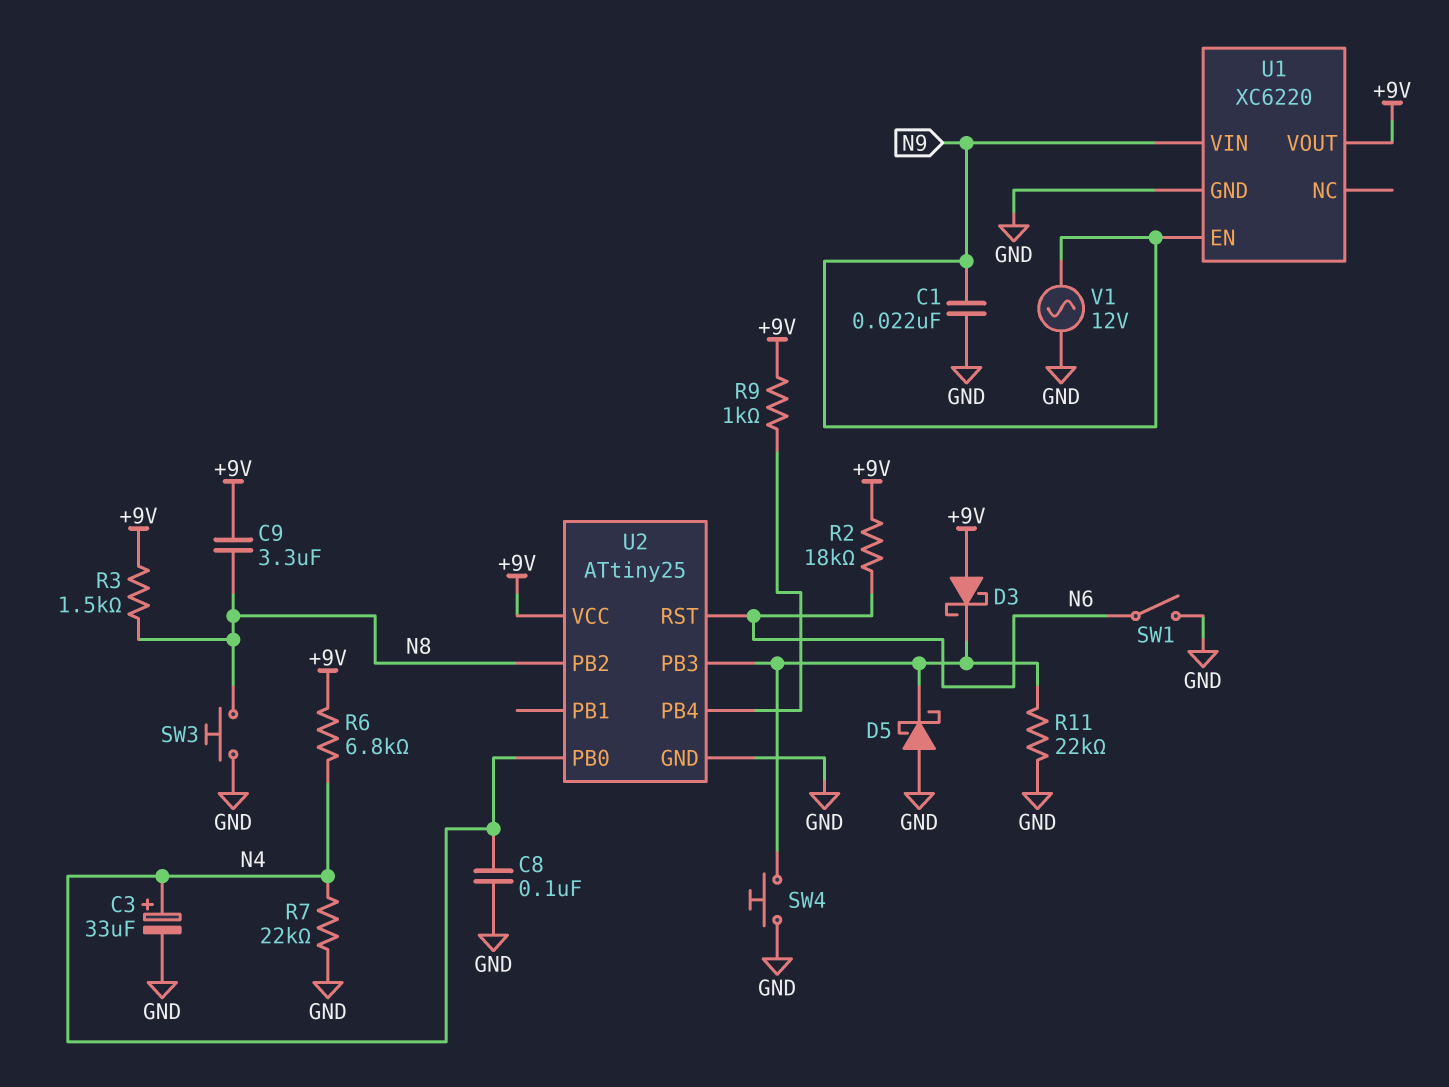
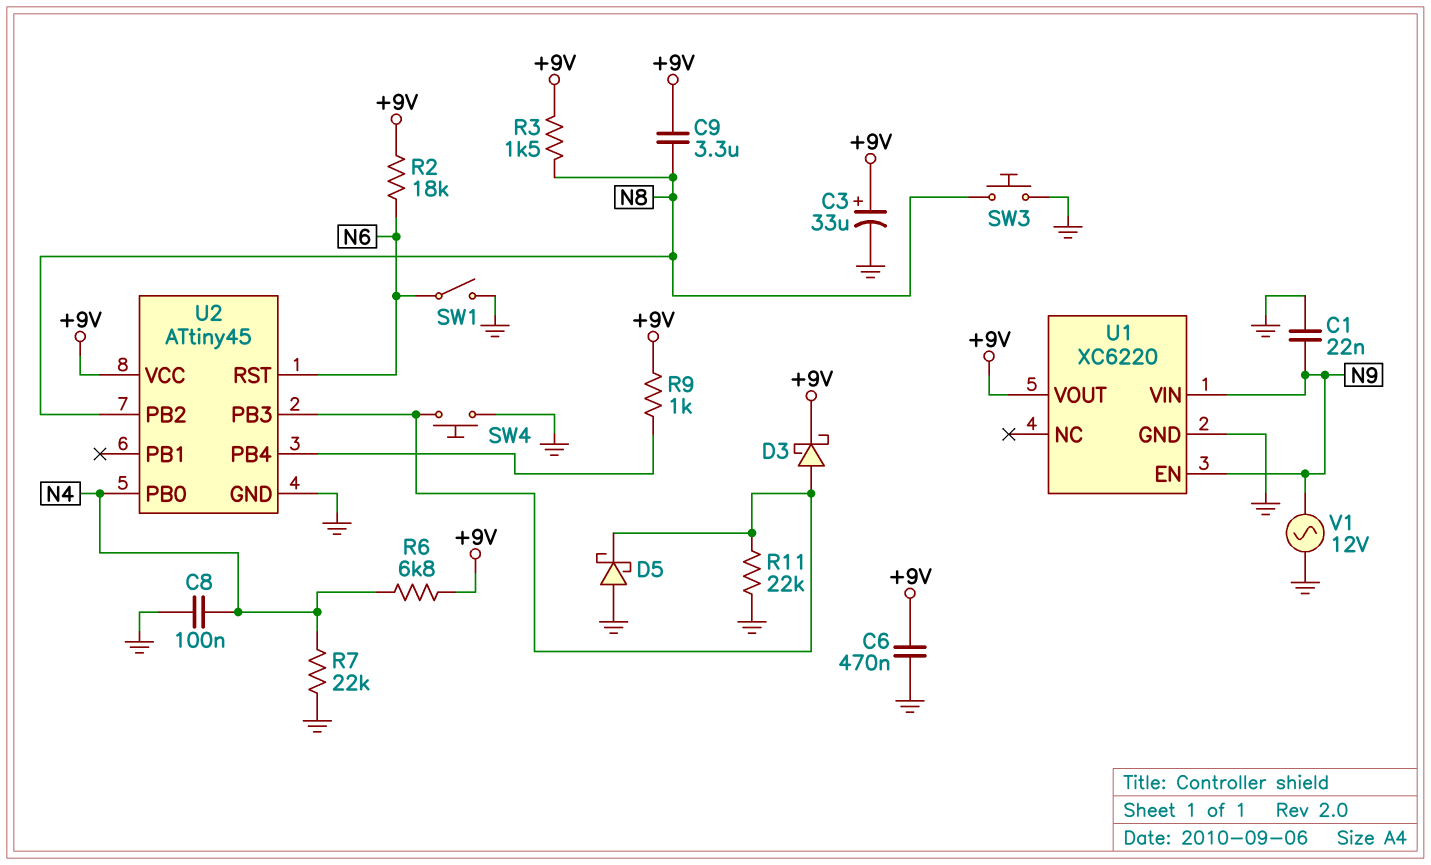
C3: 33uF (plus N4, minus GND) -> 33uF (plus +9V, minus GND)
C6: none -> 470nF (+9V, GND)
D3: schottky (A +9V, K U2/PB3) -> schottky (A U2/PB3, K +9V)
U2: ATtiny25 -> ATtiny45

